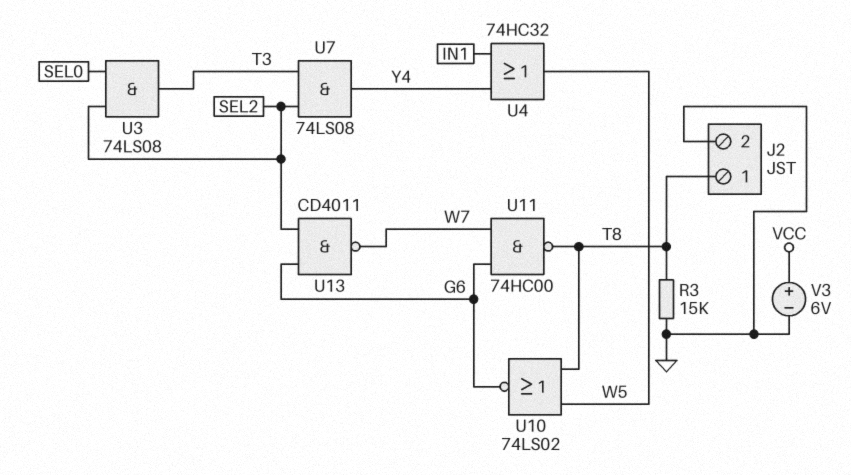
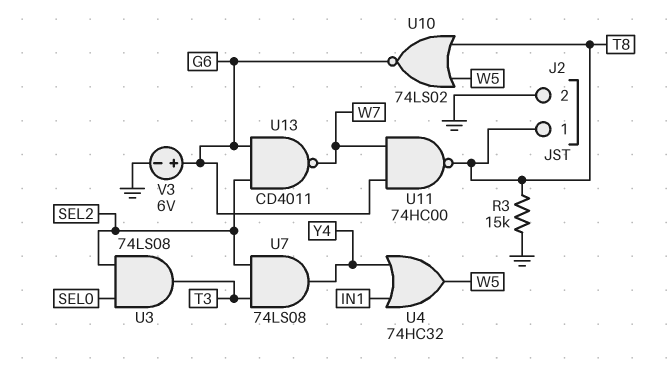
V3: 6V (plus VCC, minus GND) -> 6V (plus G6, minus GND)

